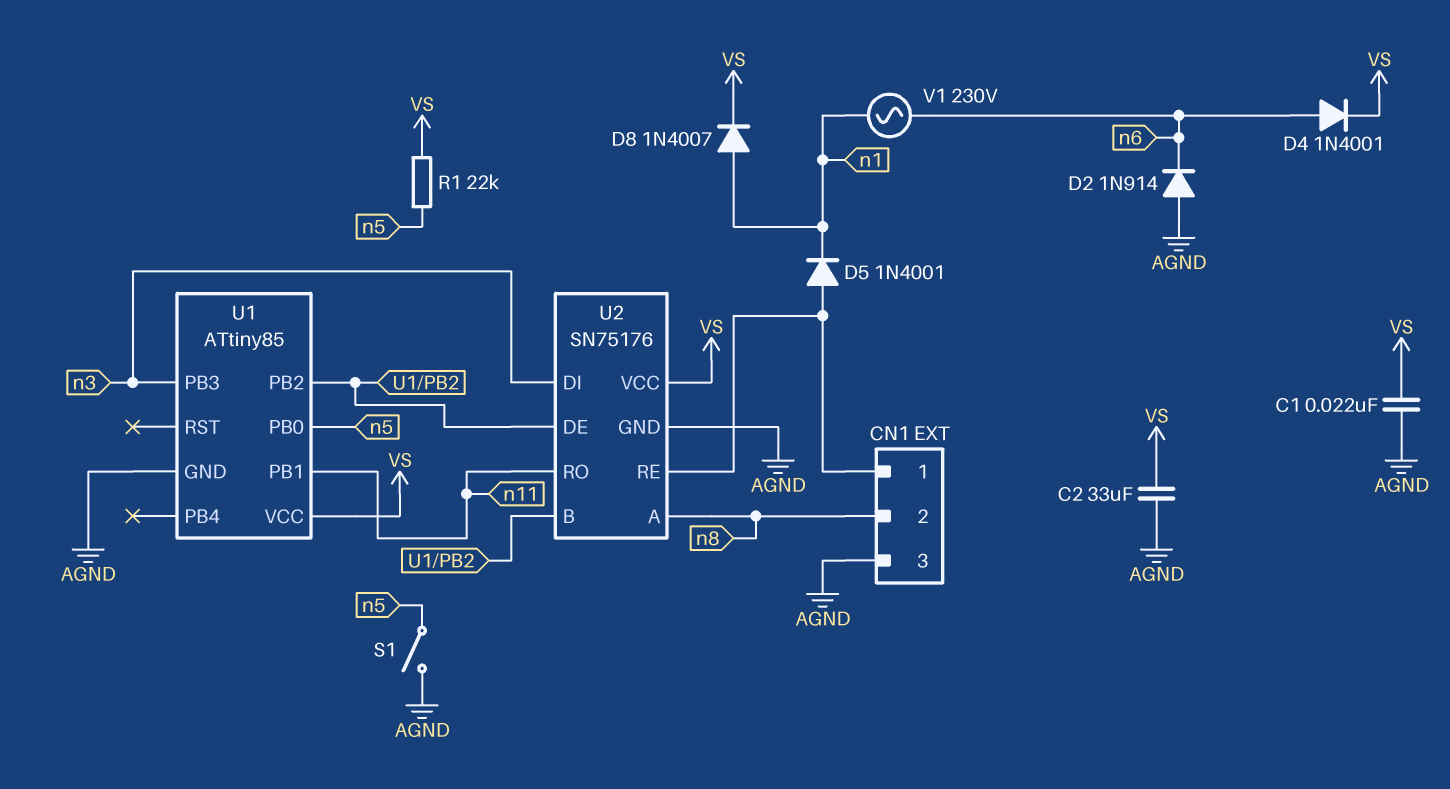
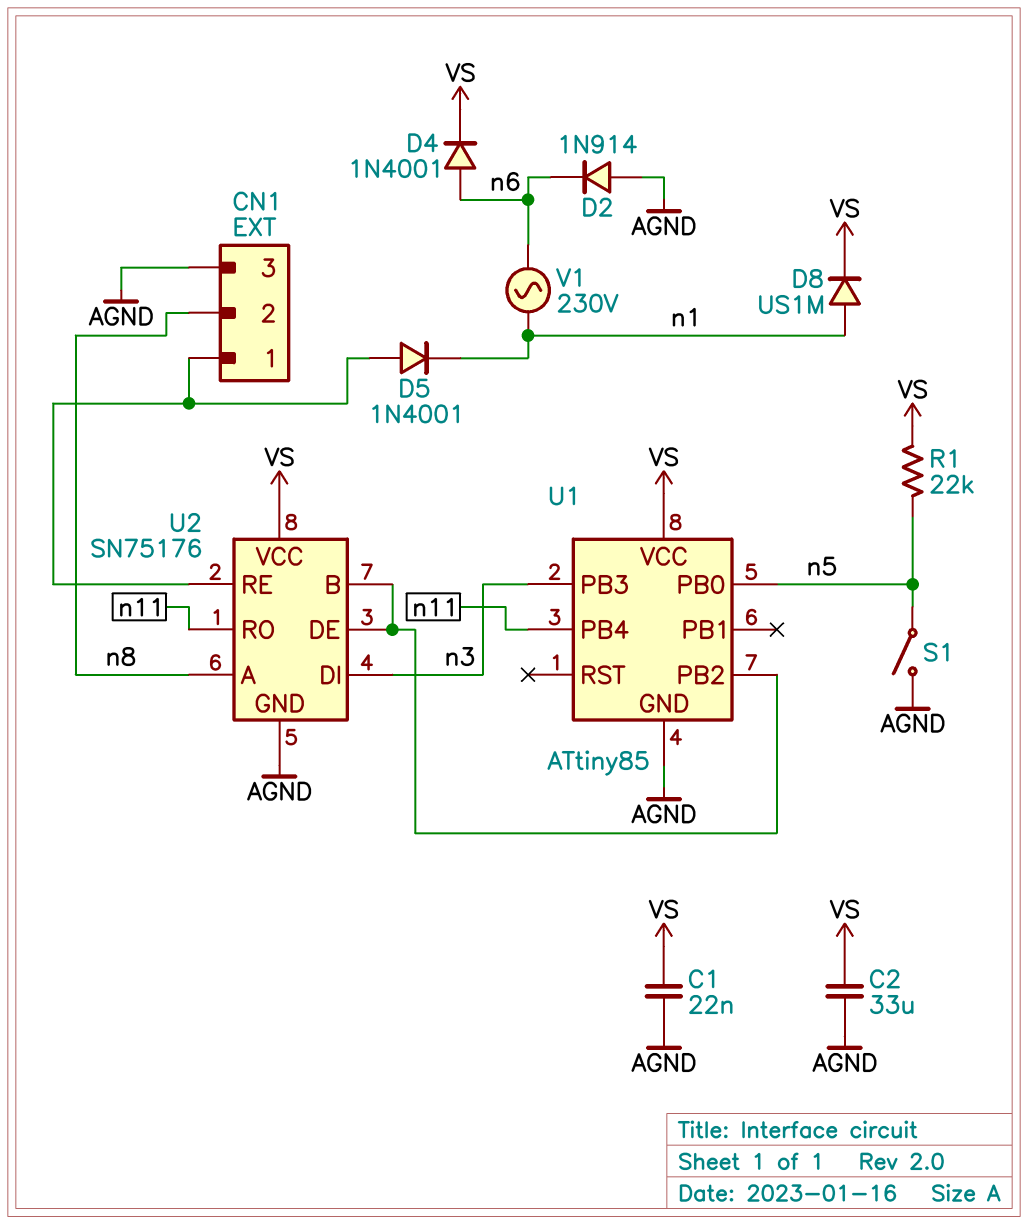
D8: diode 1N4007 (A n1, K VS) -> diode US1M (A n1, K VS)
U1 pin PB1: n11 -> none
U1 pin PB4: none -> n11

